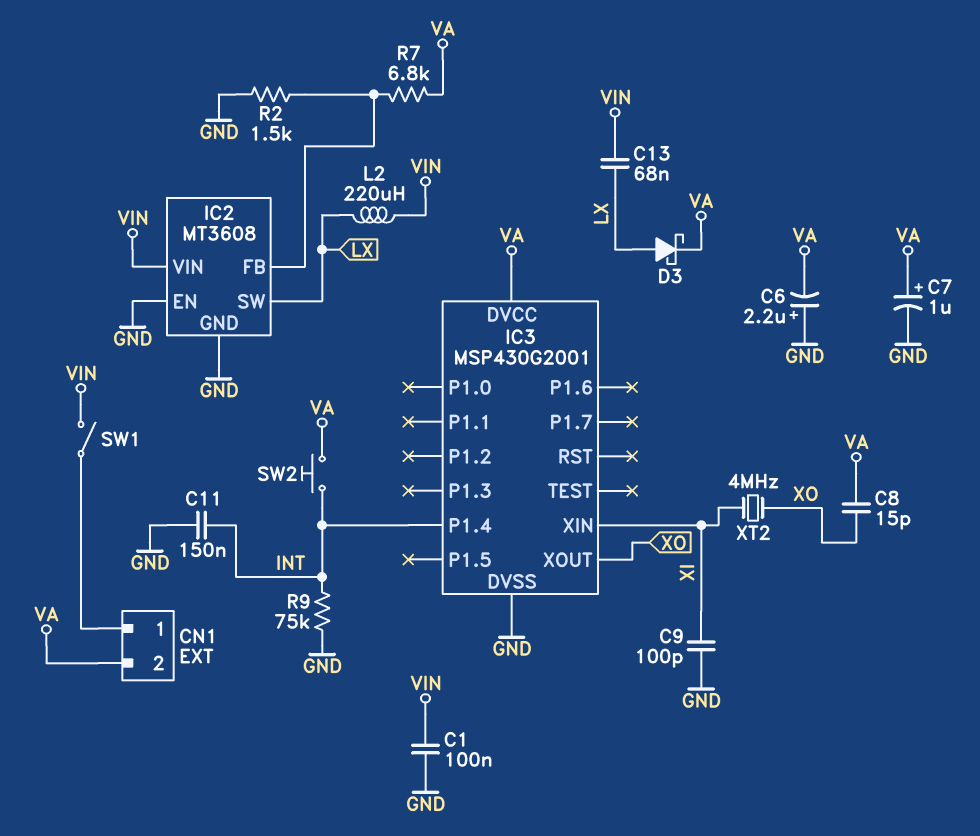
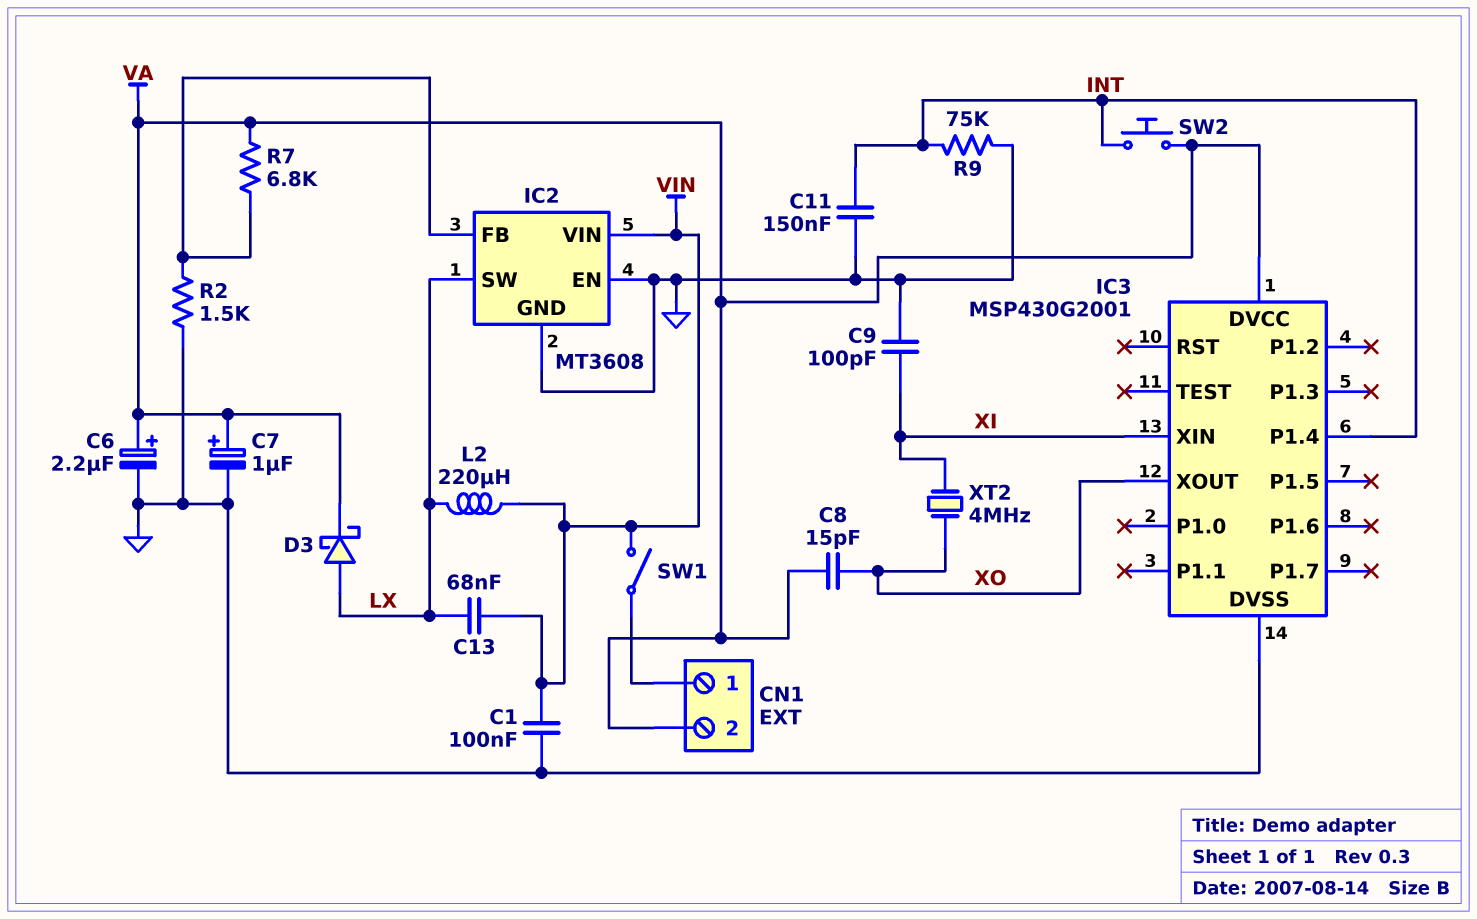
C6: 2.2uF (plus GND, minus VA) -> 2.2uF (plus VA, minus GND)

